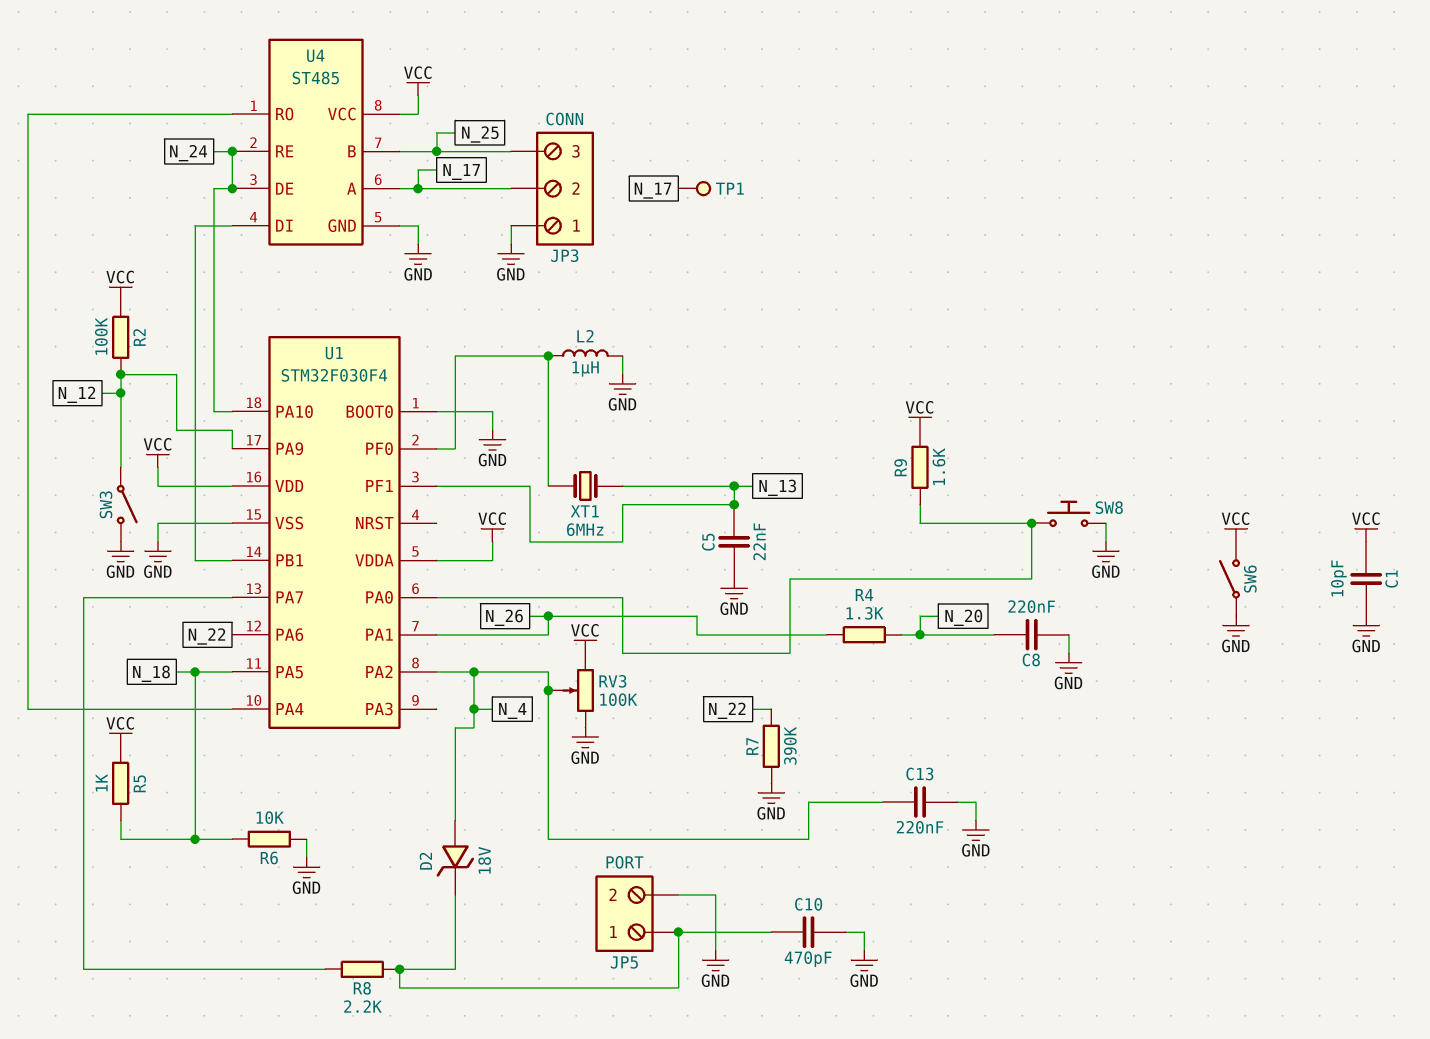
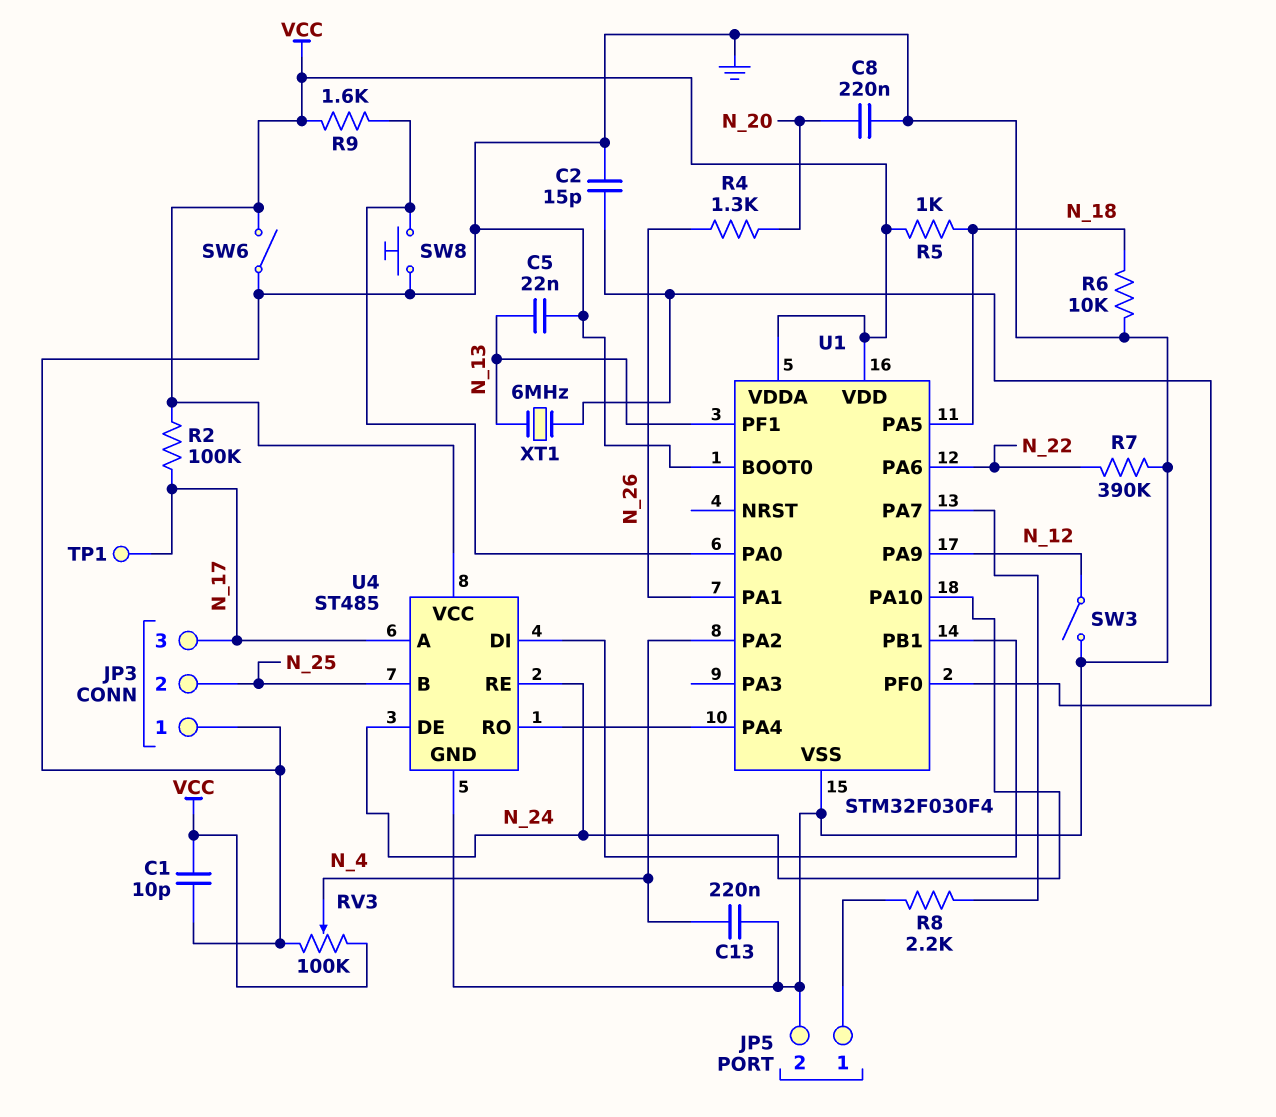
C2: none -> 15pF (GND, U1/PF0)
C10: 470pF (GND, JP5/1) -> none
D2: zener 18V (A N_4, K JP5/1) -> none
JP3 pin 2: N_17 -> N_25
JP3 pin 3: N_25 -> N_17
L2: 1uH (GND, U1/PF0) -> none
R2: 100k (N_12, VCC) -> 100k (N_17, VCC)

